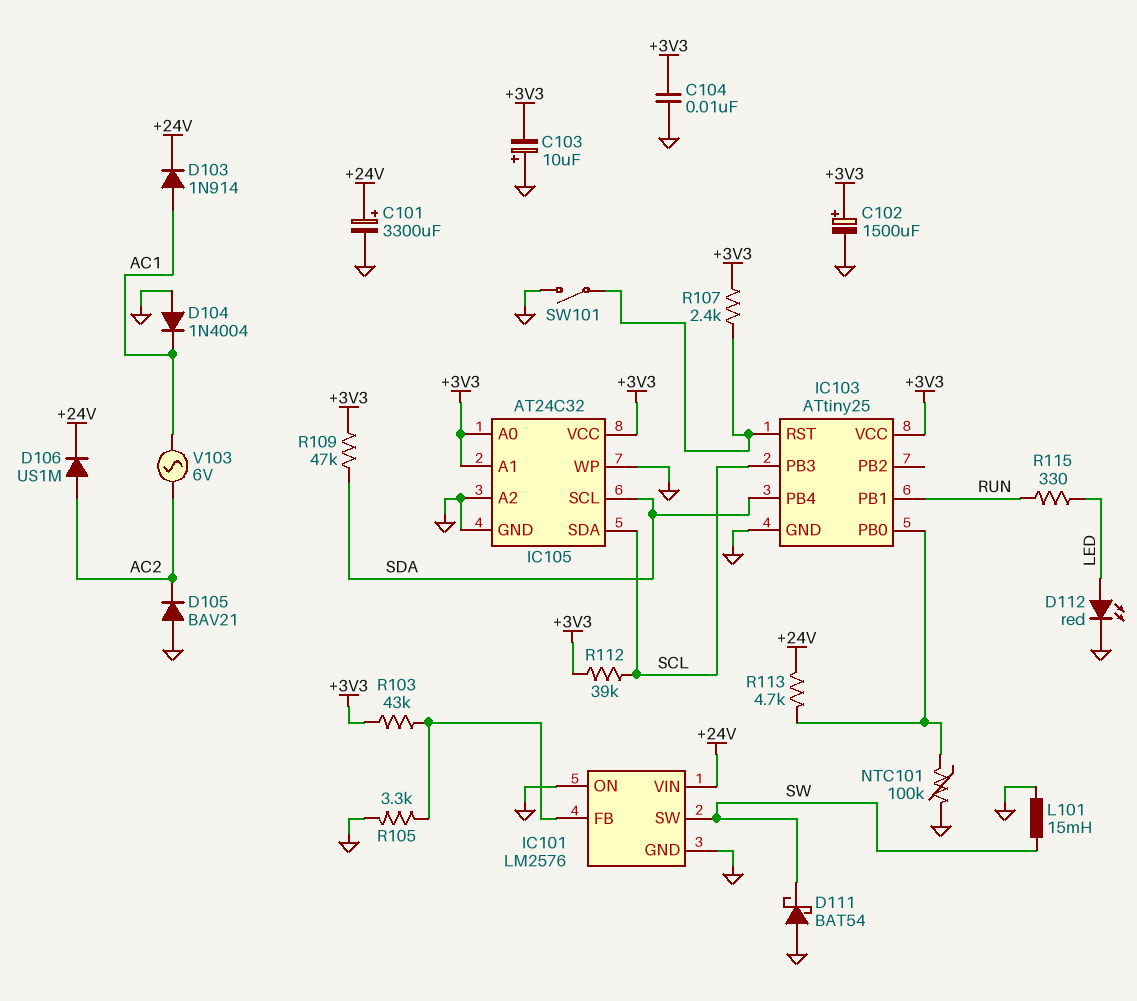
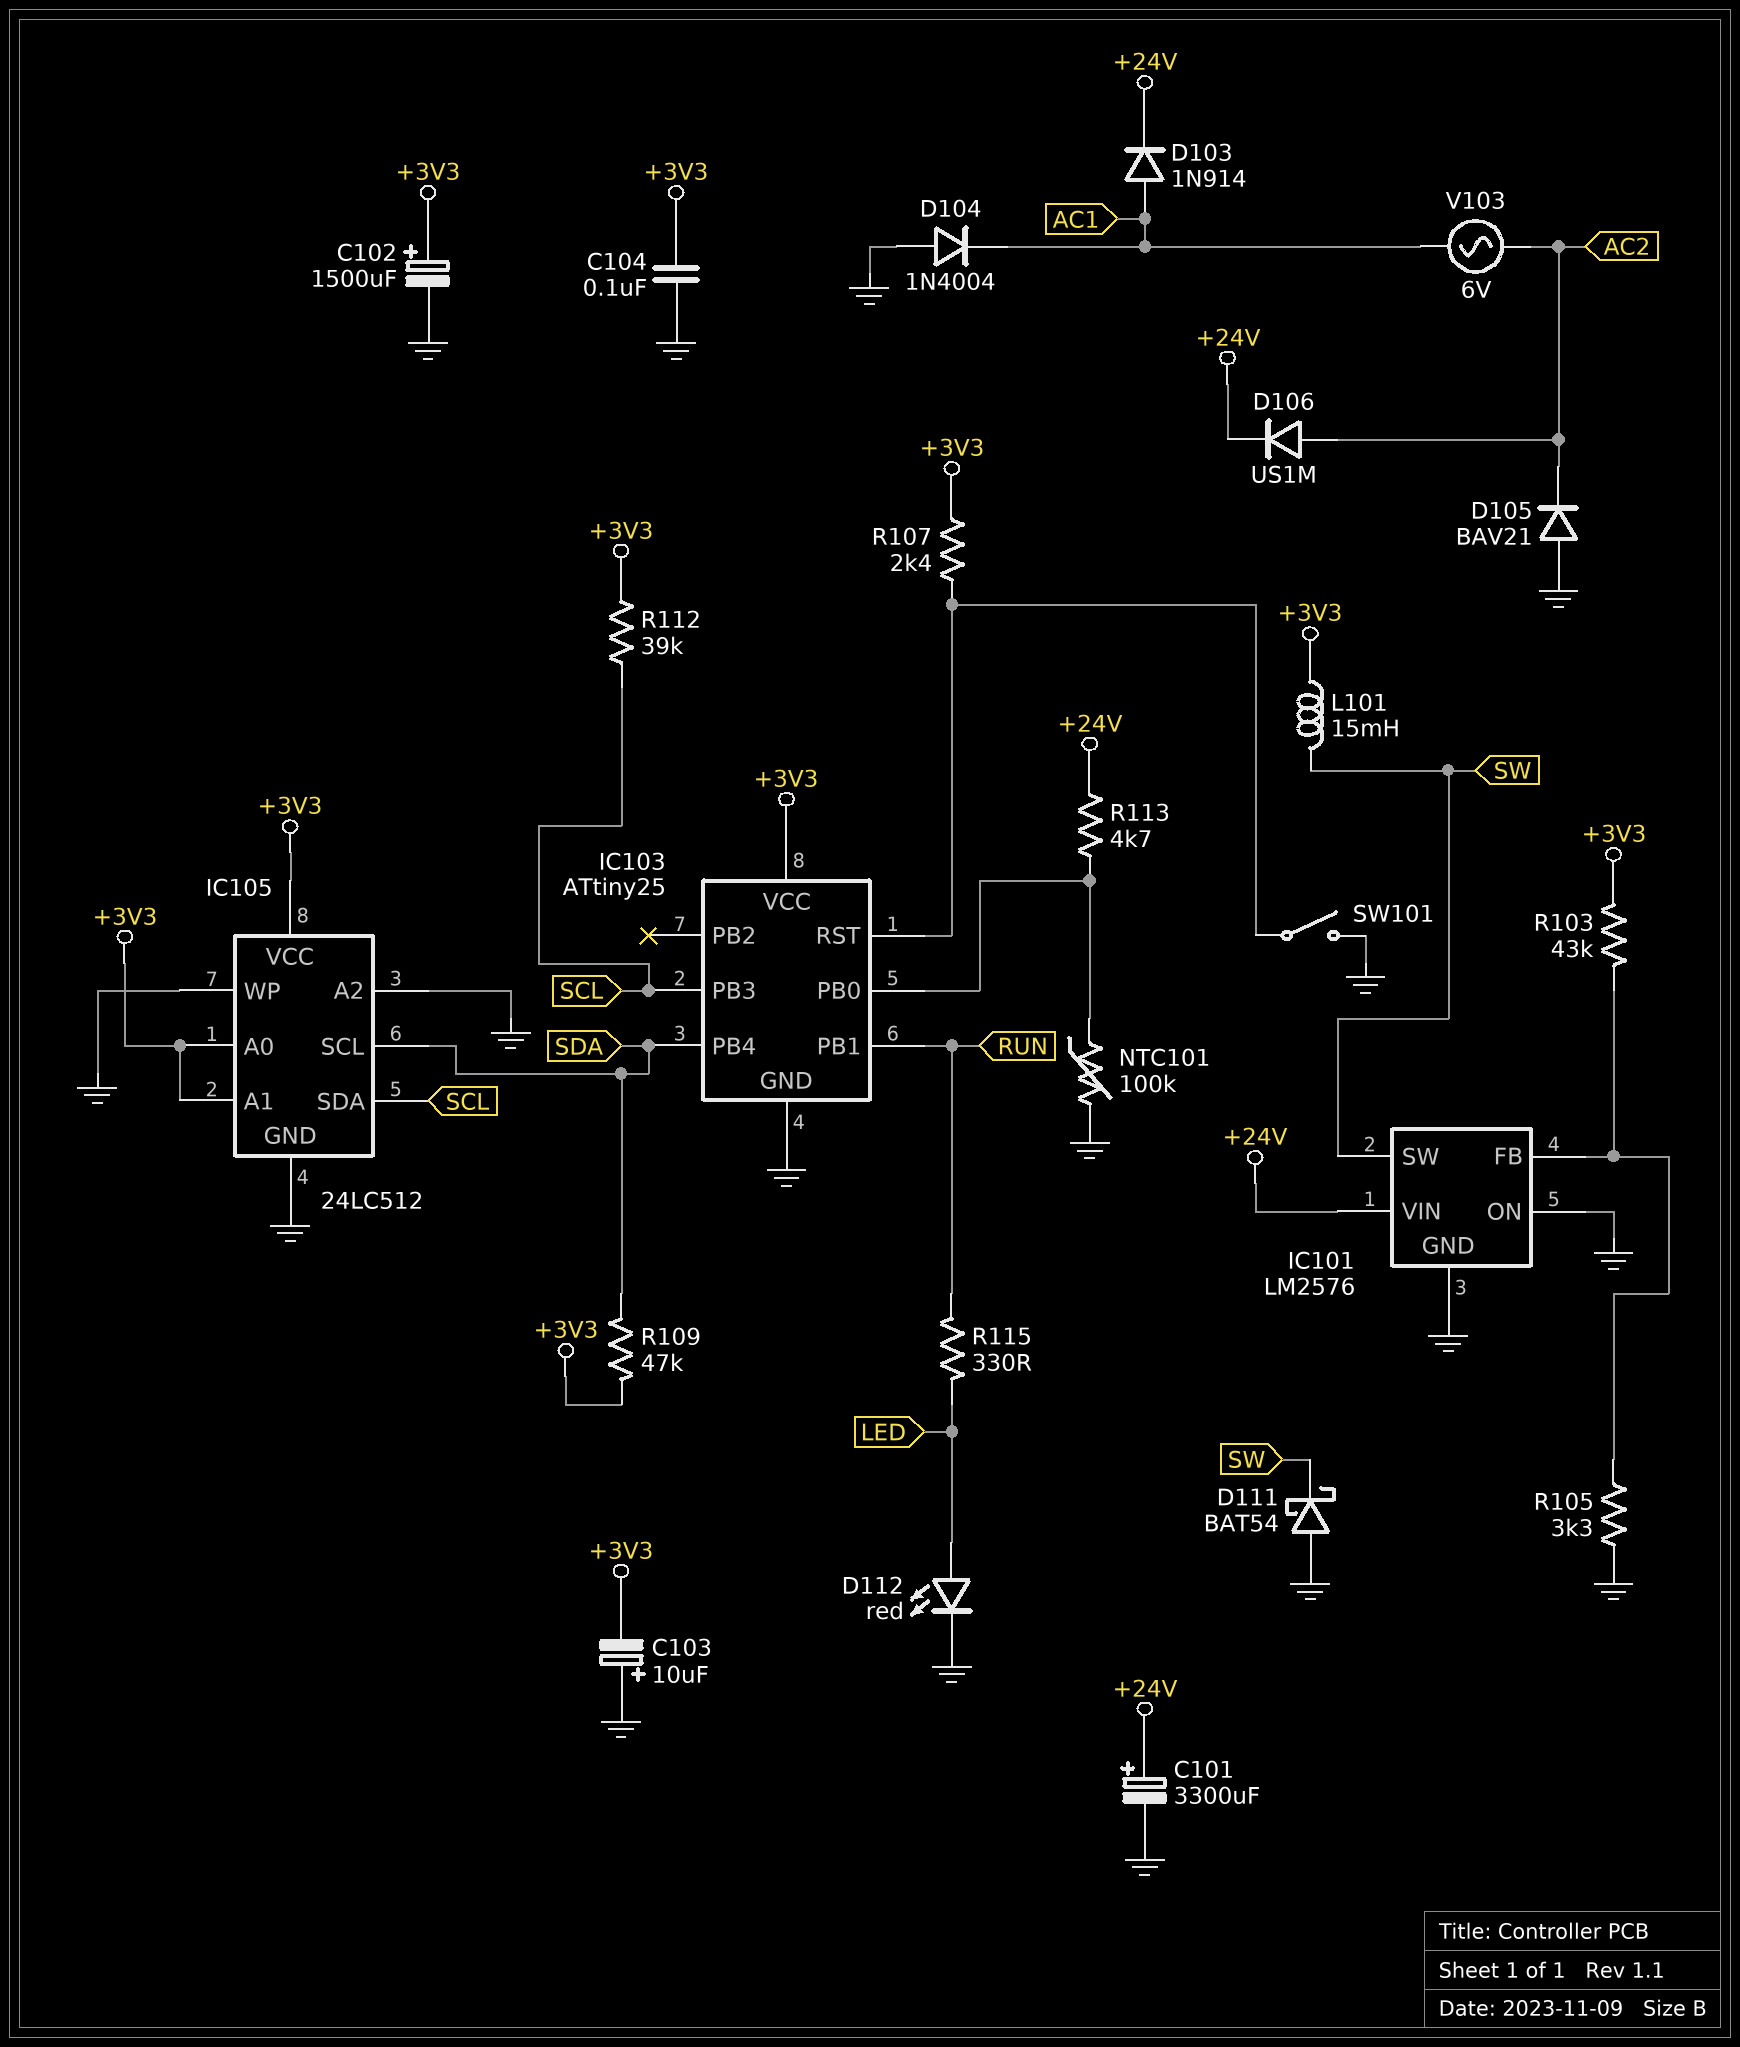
C104: 10nF (+3V3, GND) -> 100nF (+3V3, GND)
IC105: AT24C32 -> 24LC512
L101: 15mH (GND, SW) -> 15mH (+3V3, SW)

